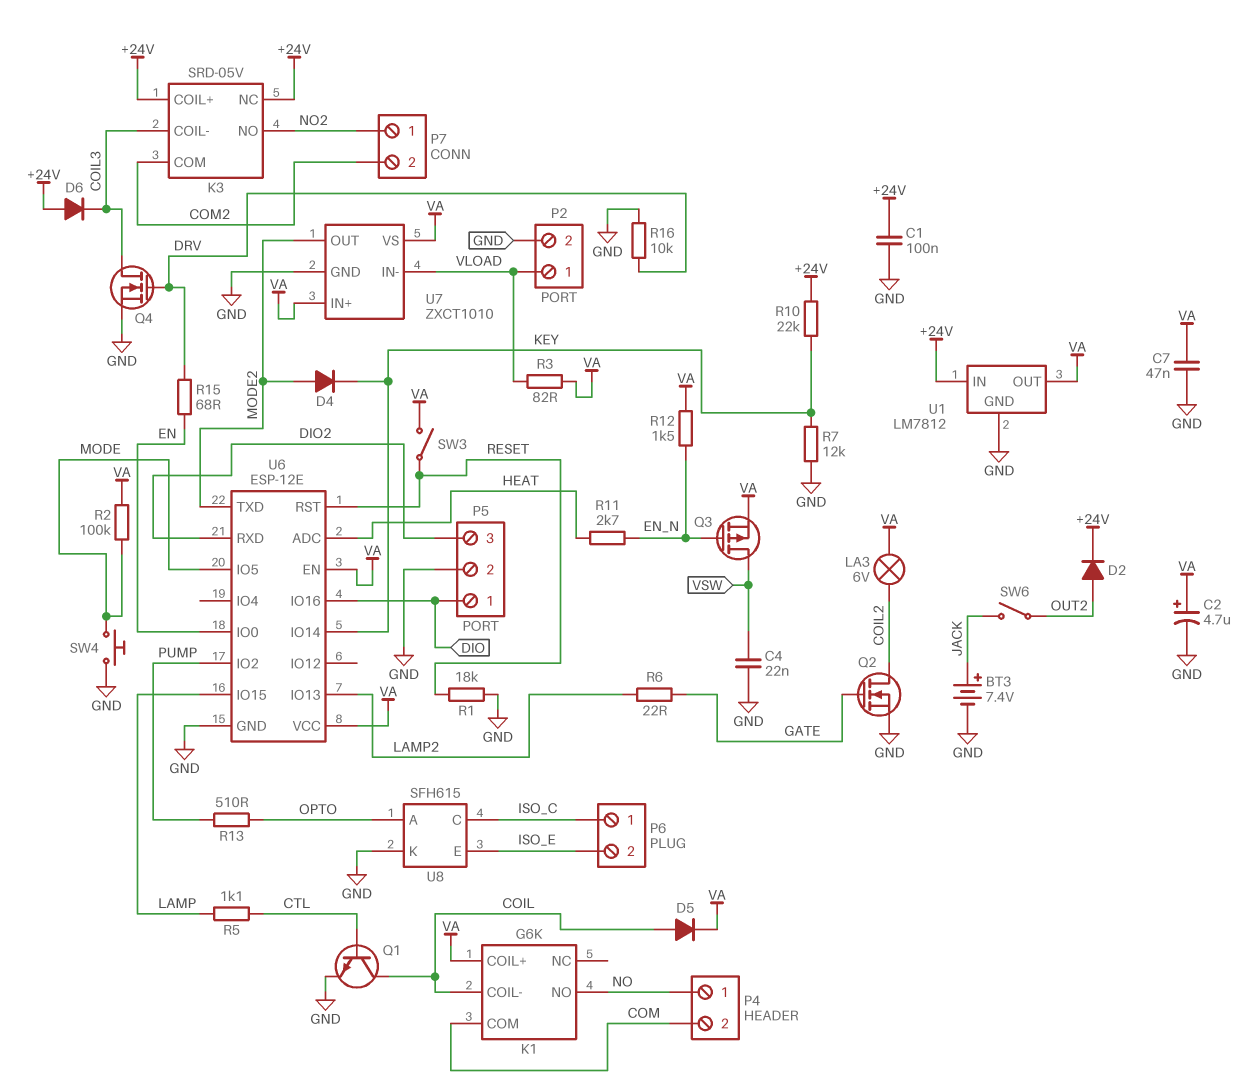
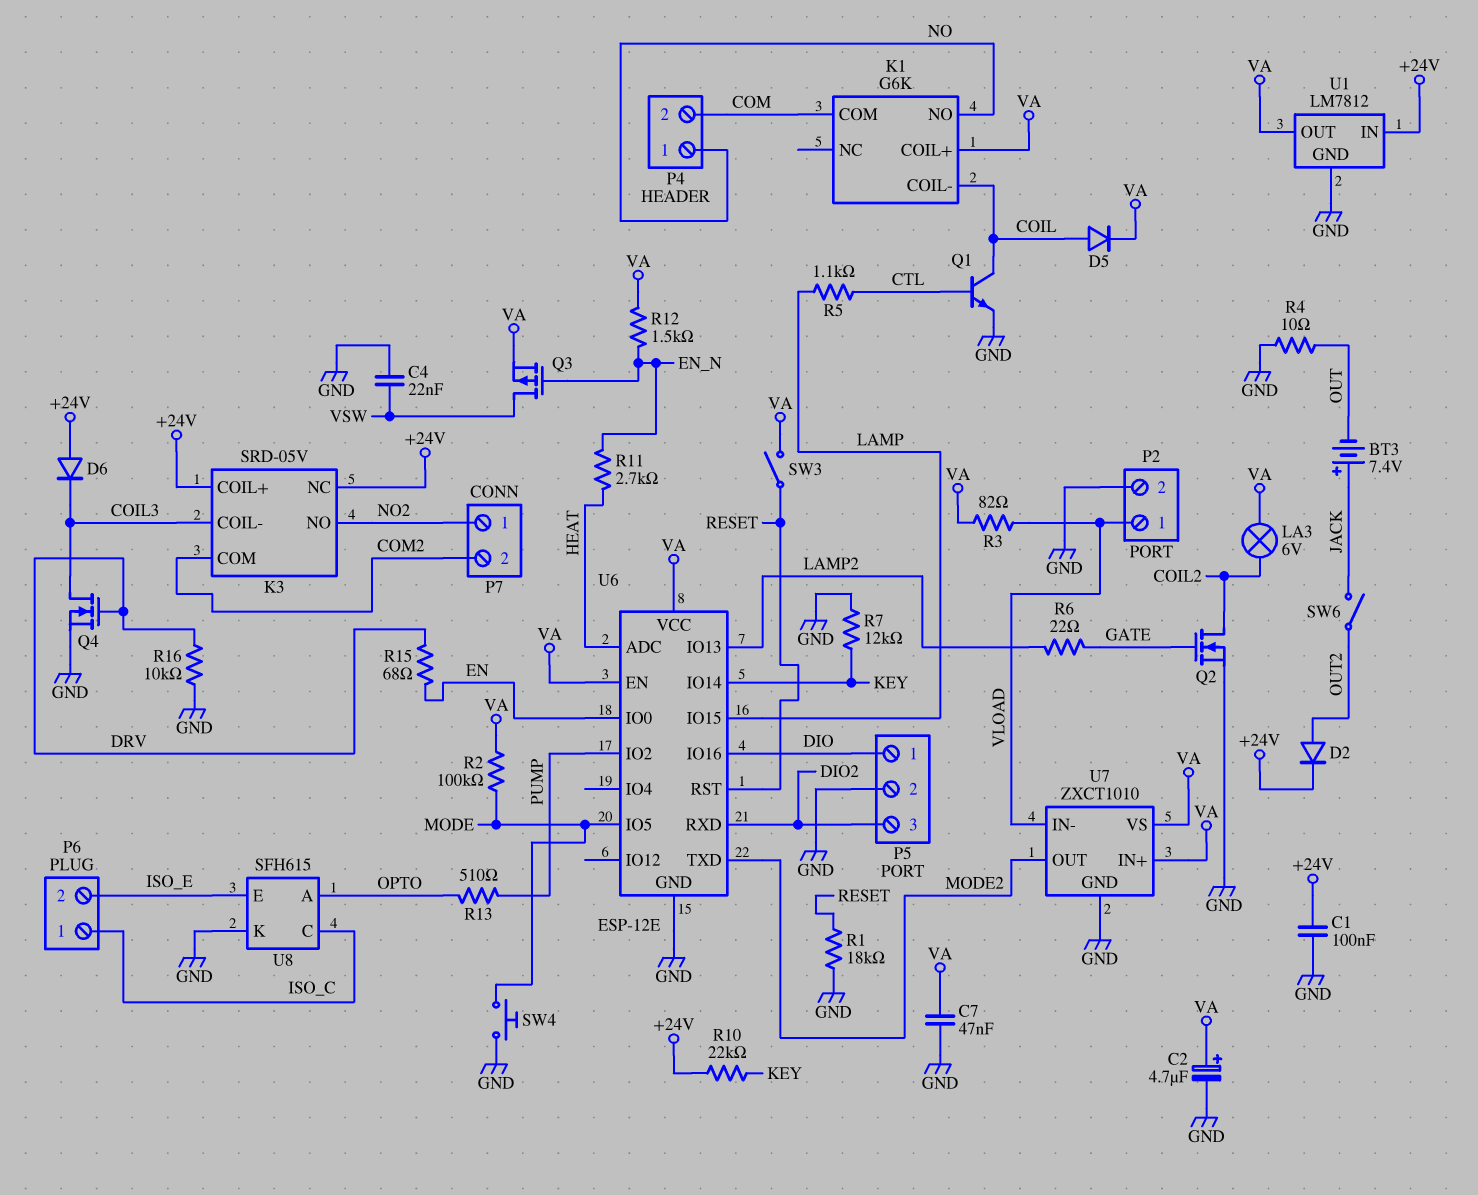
BT3: 7.4V (plus JACK, minus GND) -> 7.4V (plus JACK, minus OUT)
D4: diode (A MODE2, K KEY) -> none
R4: none -> 10 (GND, OUT)

